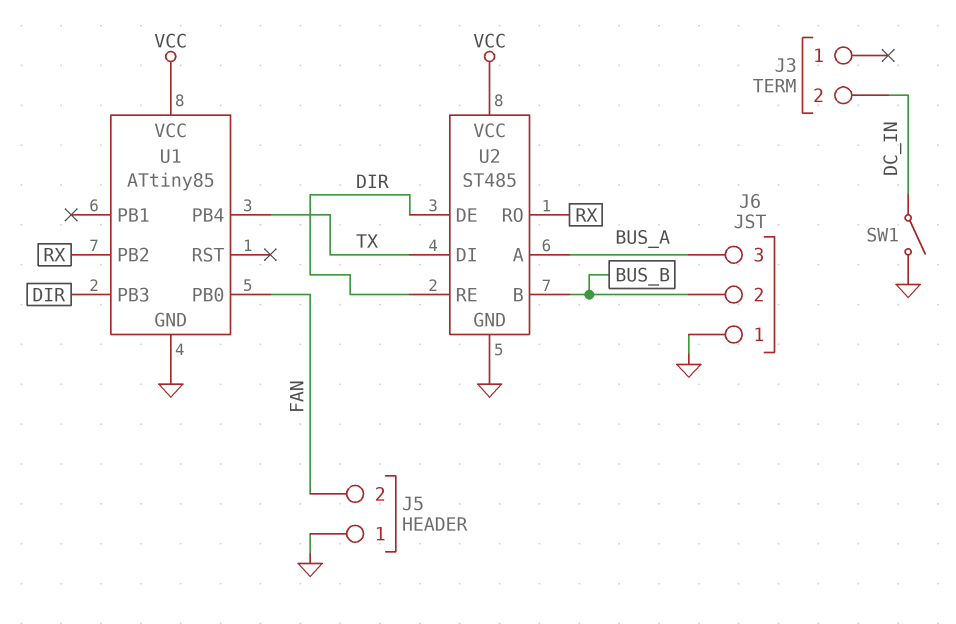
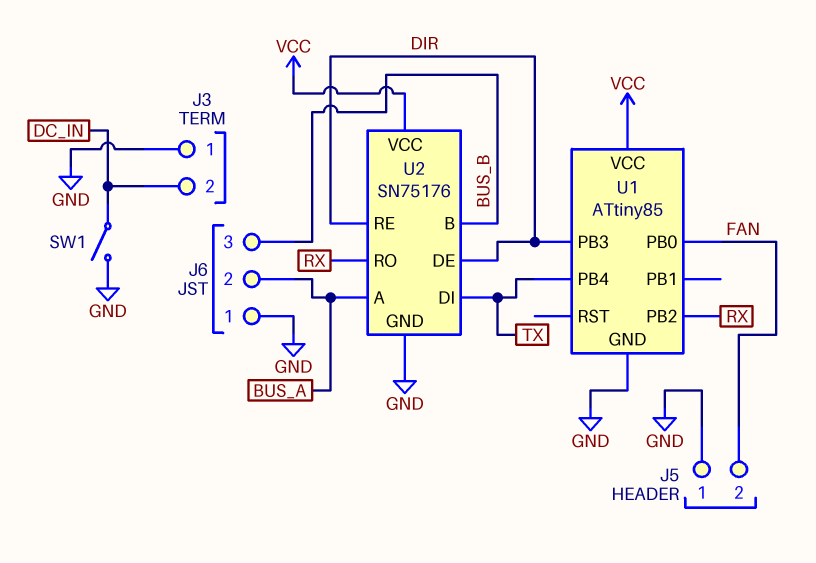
J3 pin 1: none -> GND
J6 pin 2: BUS_B -> BUS_A
J6 pin 3: BUS_A -> BUS_B
U2: ST485 -> SN75176

